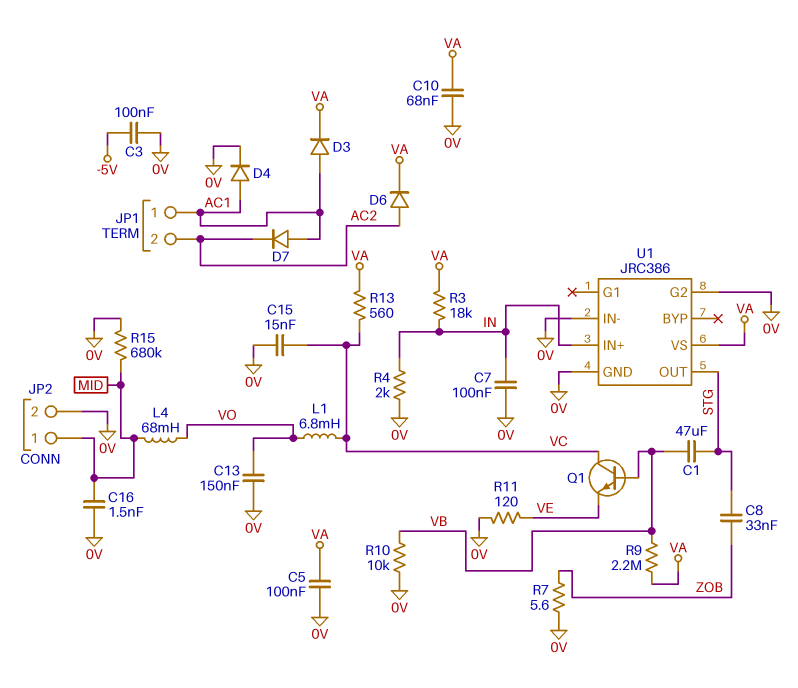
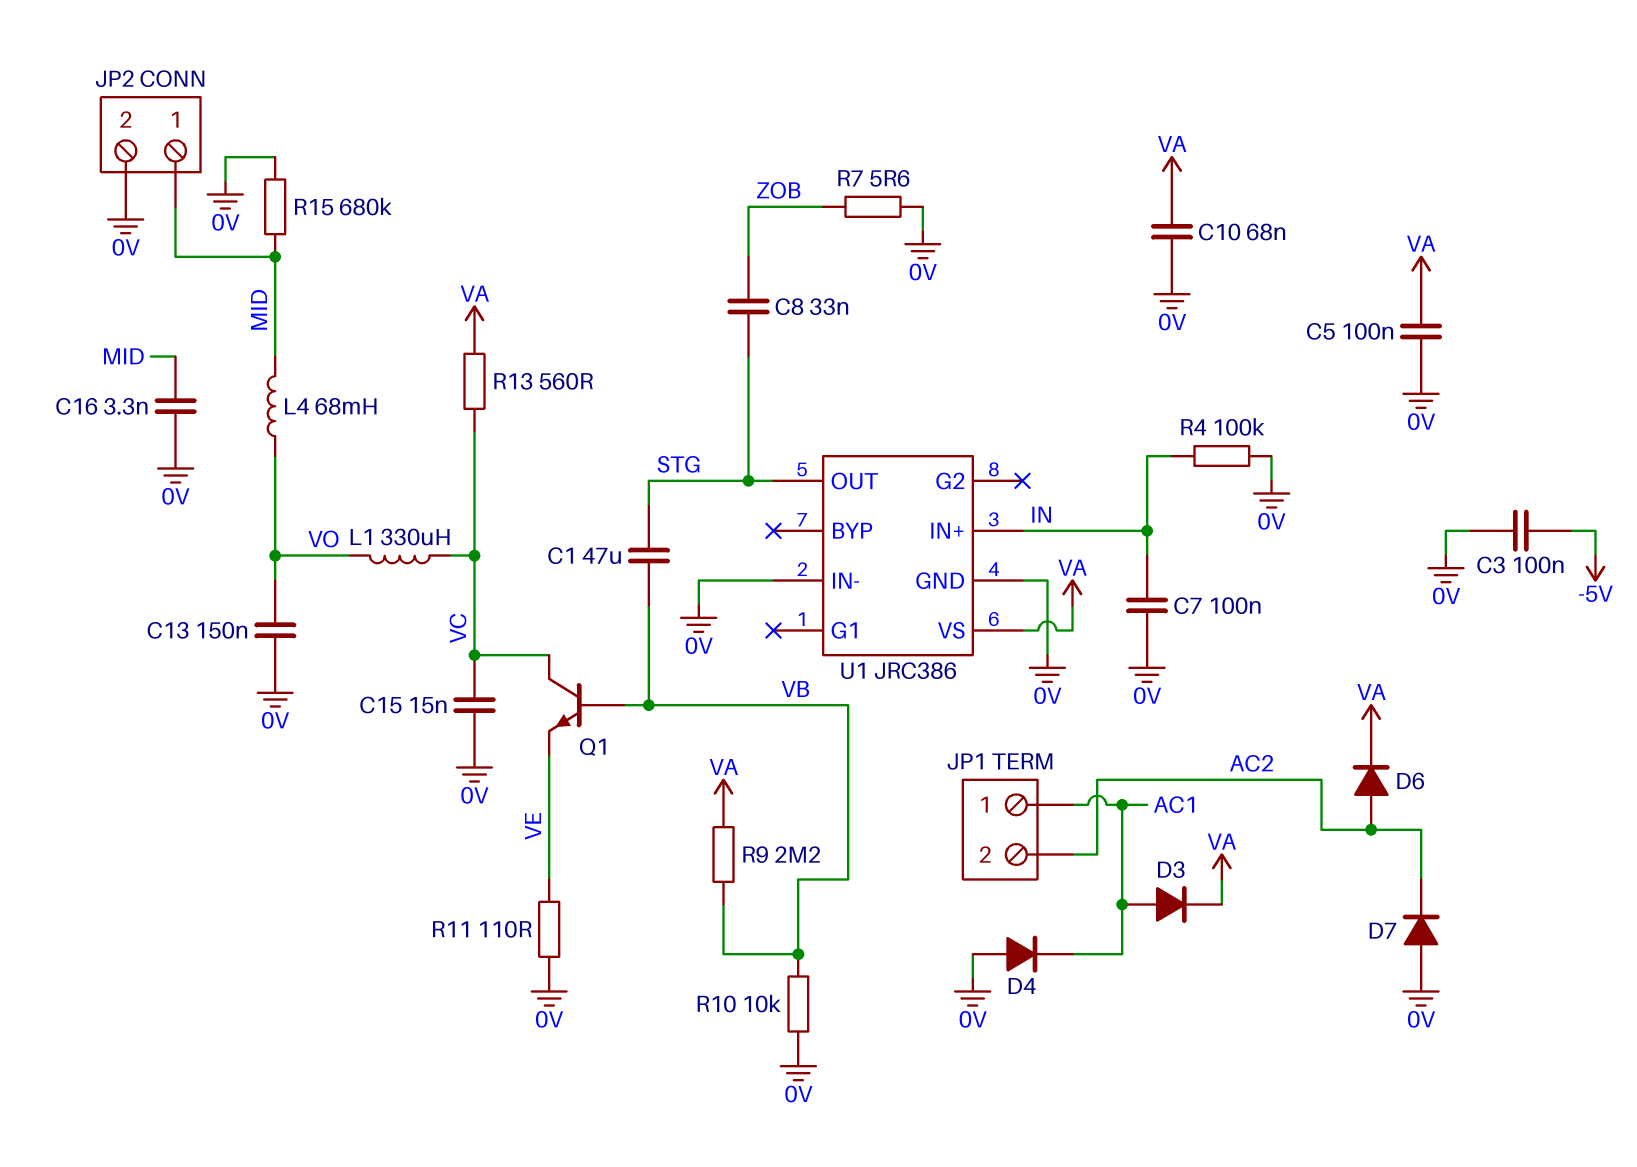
C16: 1.5nF (0V, MID) -> 3.3nF (0V, MID)
D4: diode (A AC1, K 0V) -> diode (A 0V, K AC1)
D7: diode (A AC1, K AC2) -> diode (A 0V, K AC2)
L1: 6.8mH (VC, VO) -> 330uH (VC, VO)
R3: 18k (IN, VA) -> none
R4: 2k (0V, IN) -> 100k (0V, IN)
R11: 120 (0V, VE) -> 110 (0V, VE)
U1 pin G2: 0V -> none

